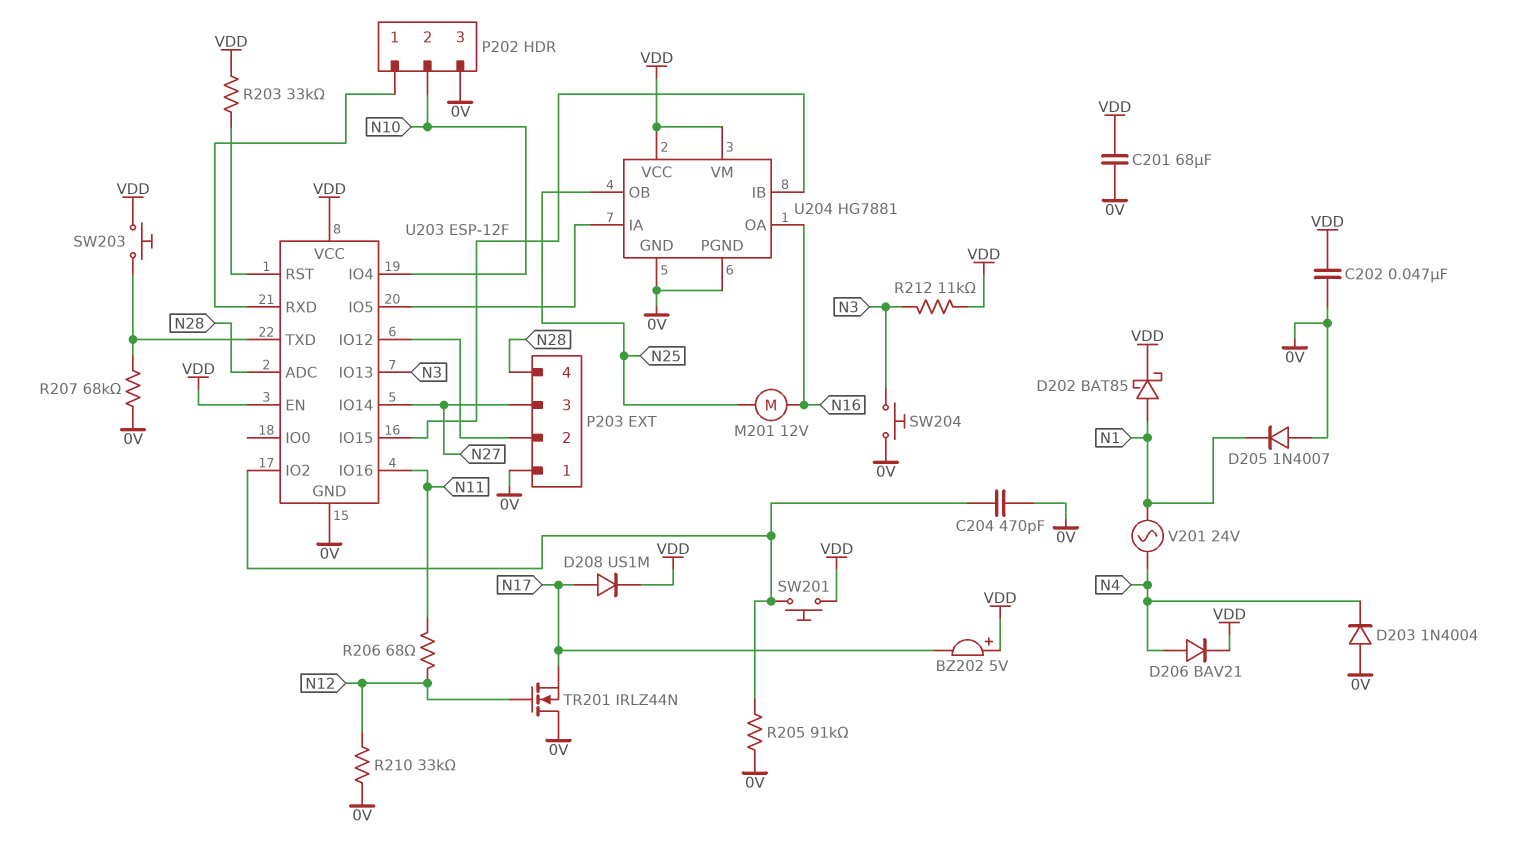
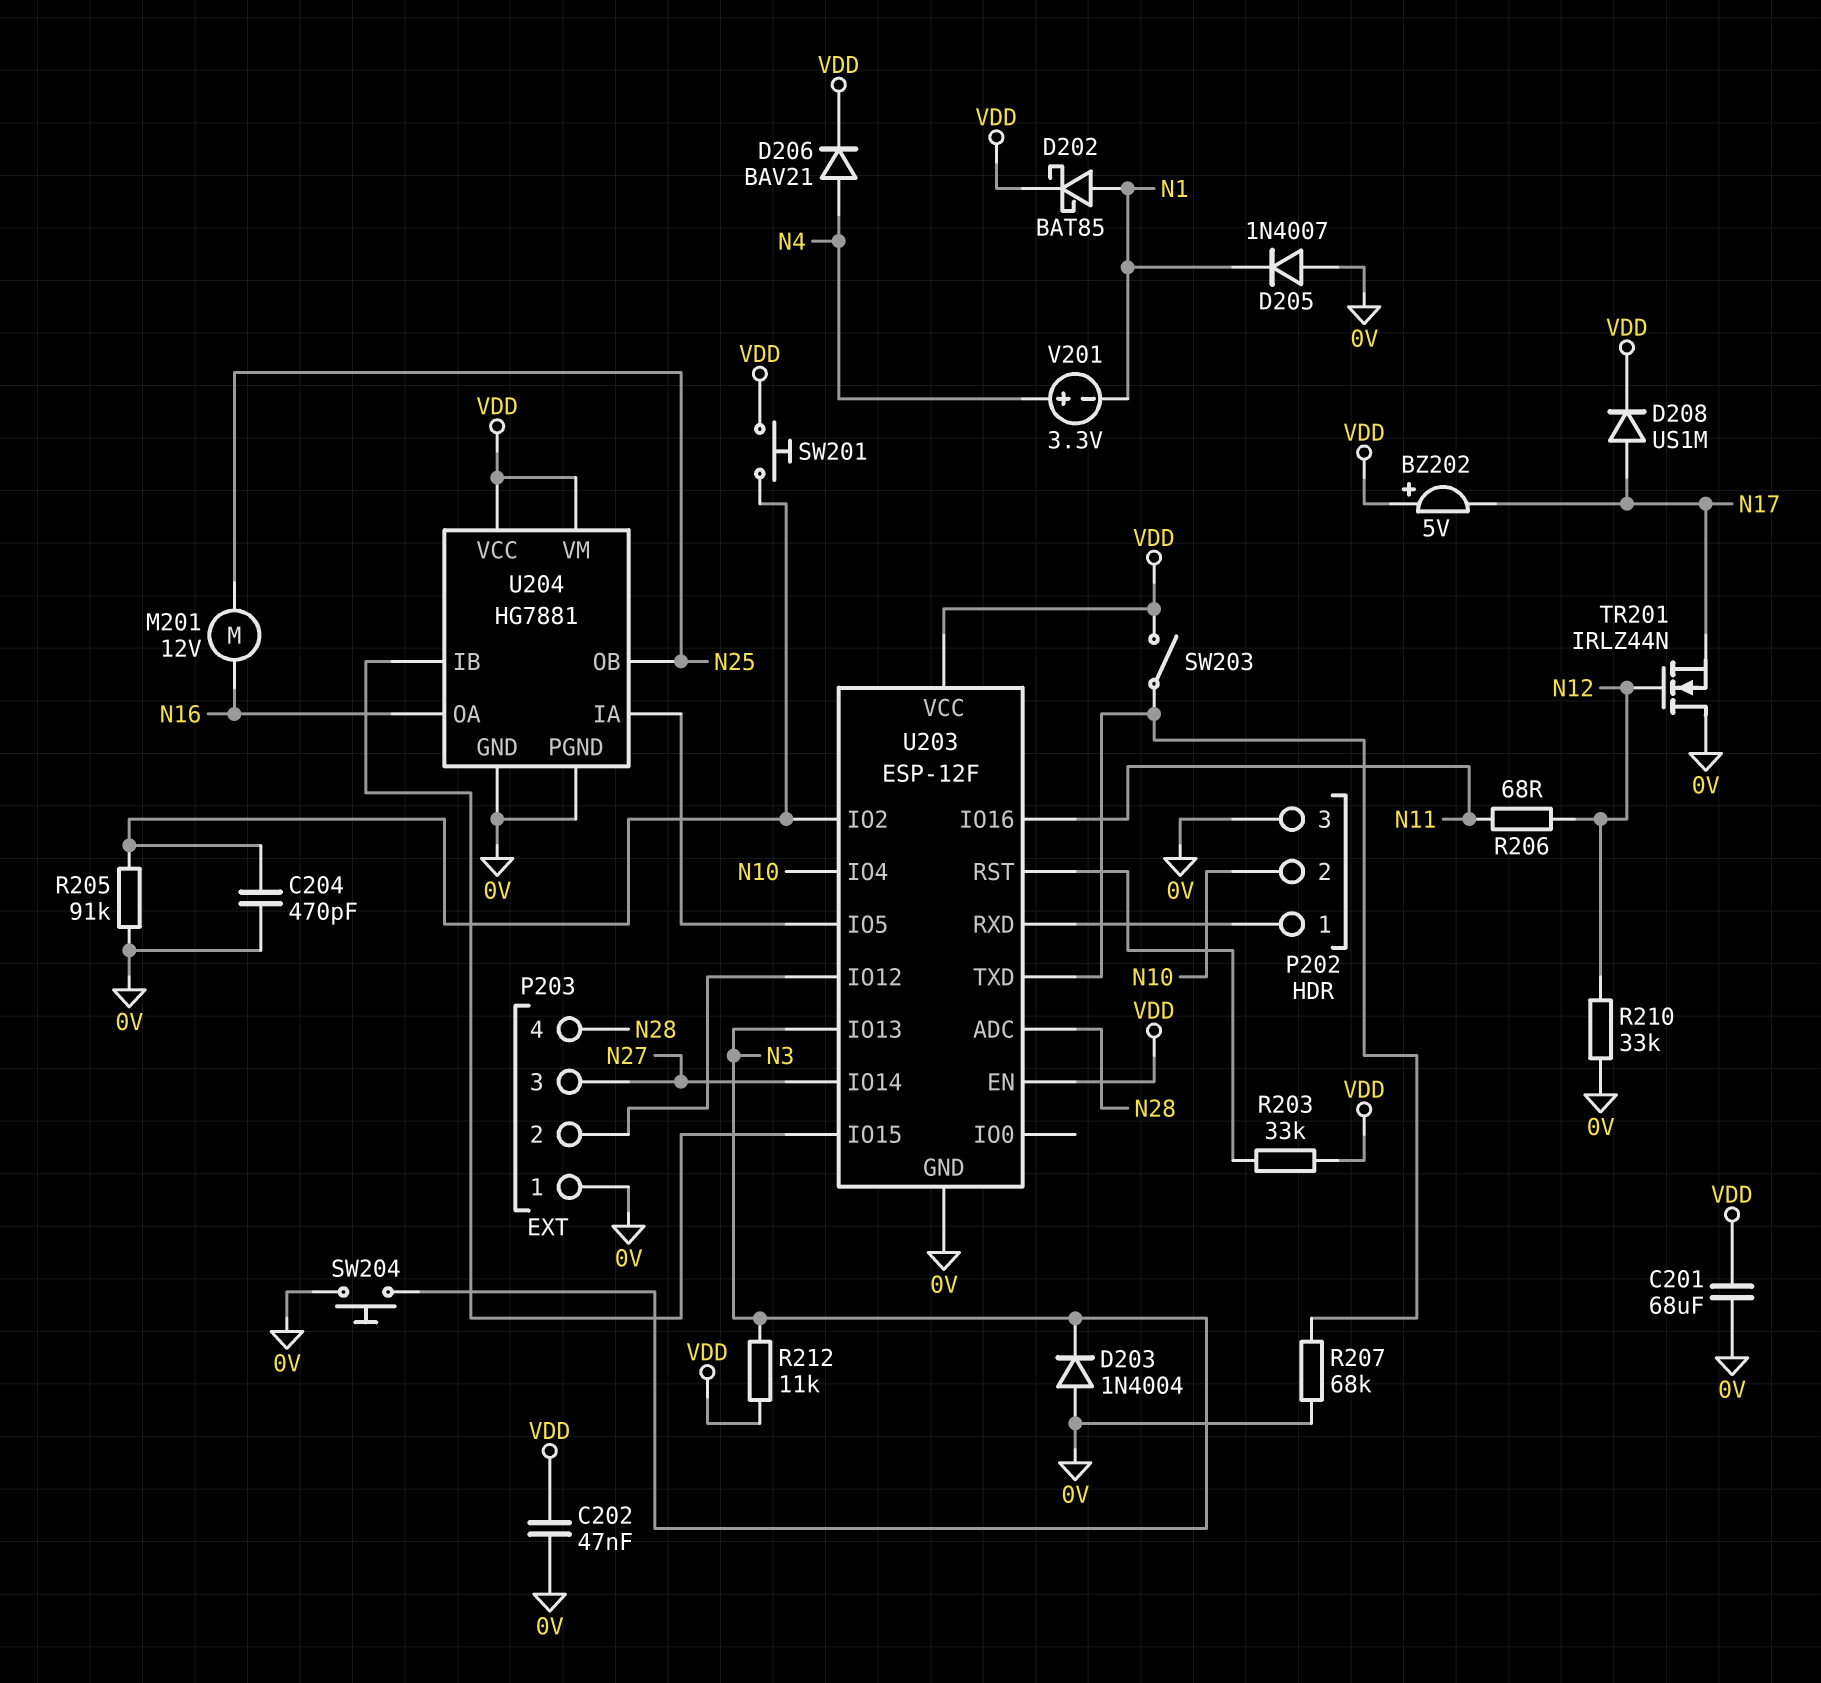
D203: diode 1N4004 (A 0V, K N4) -> diode 1N4004 (A 0V, K N3)
SW203: button (U203/TXD, VDD) -> switch (U203/TXD, VDD)
V201: AC 24V (N1, N4) -> 3.3V (plus N4, minus N1)

